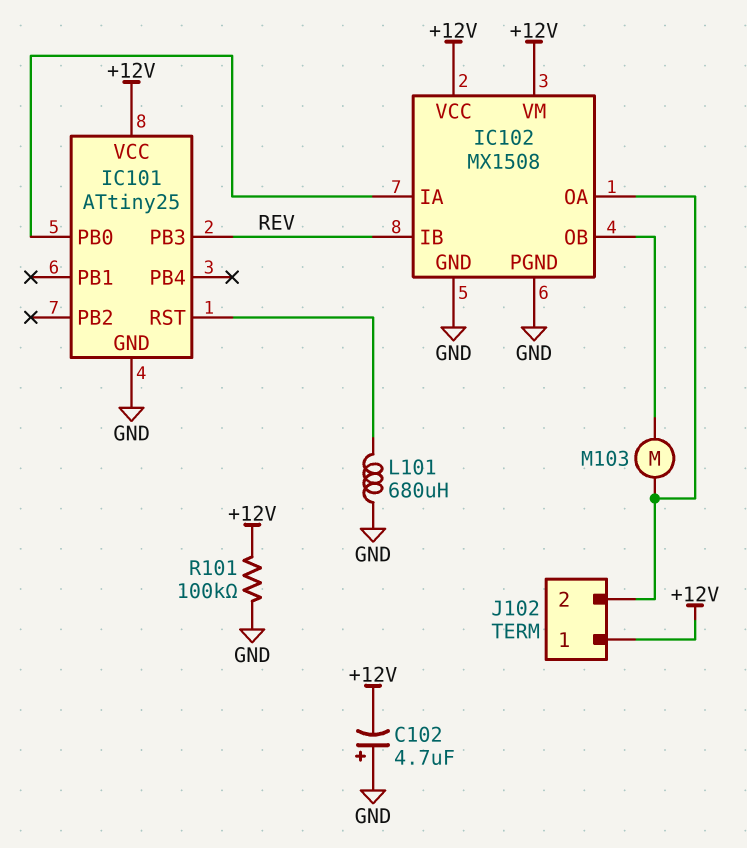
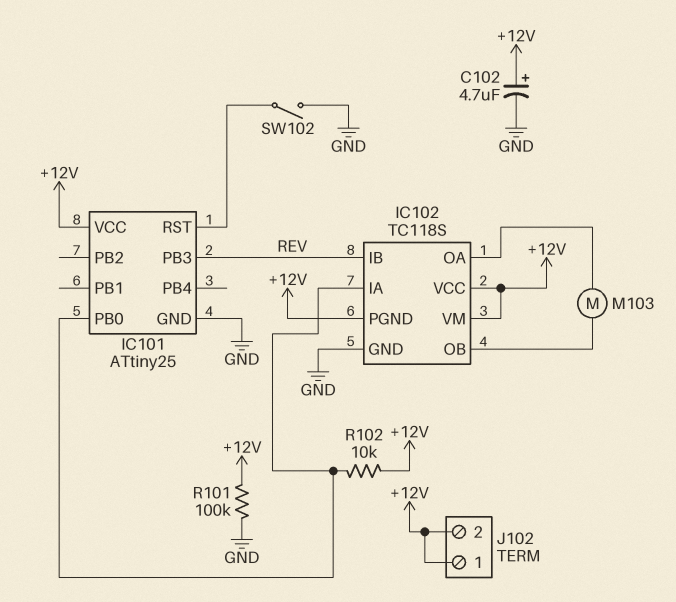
C102: 4.7uF (plus GND, minus +12V) -> 4.7uF (plus +12V, minus GND)
IC102: MX1508 -> TC118S
IC102 pin PGND: GND -> +12V
J102 pin 2: IC102/OA -> +12V
L101: 680uH (GND, IC101/RST) -> none
R102: none -> 10k (+12V, IC101/PB0)
SW102: none -> switch (GND, IC101/RST)

